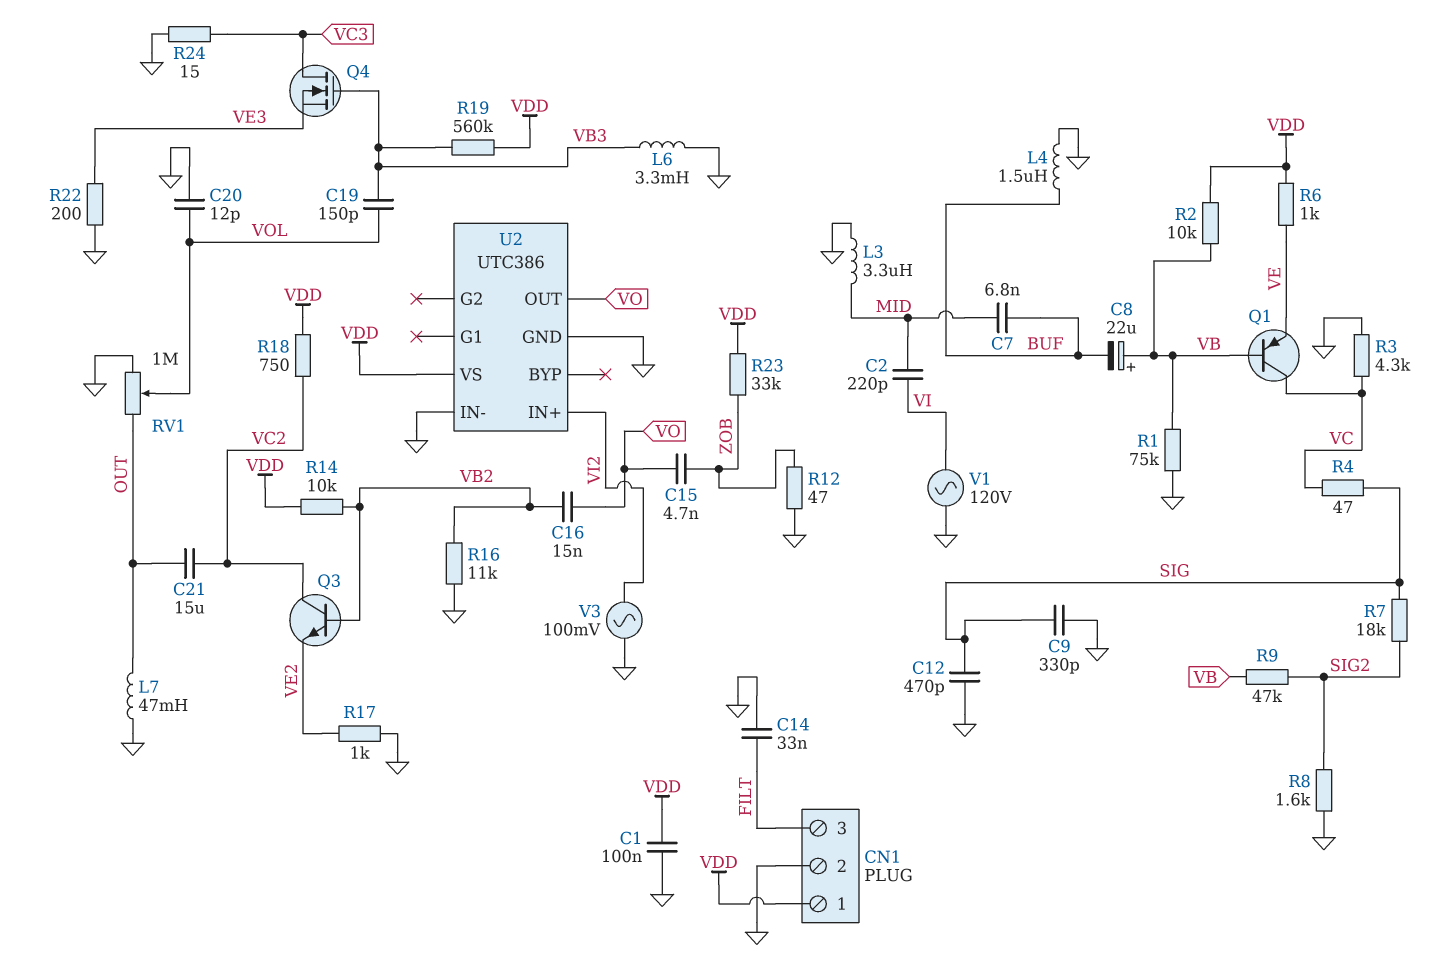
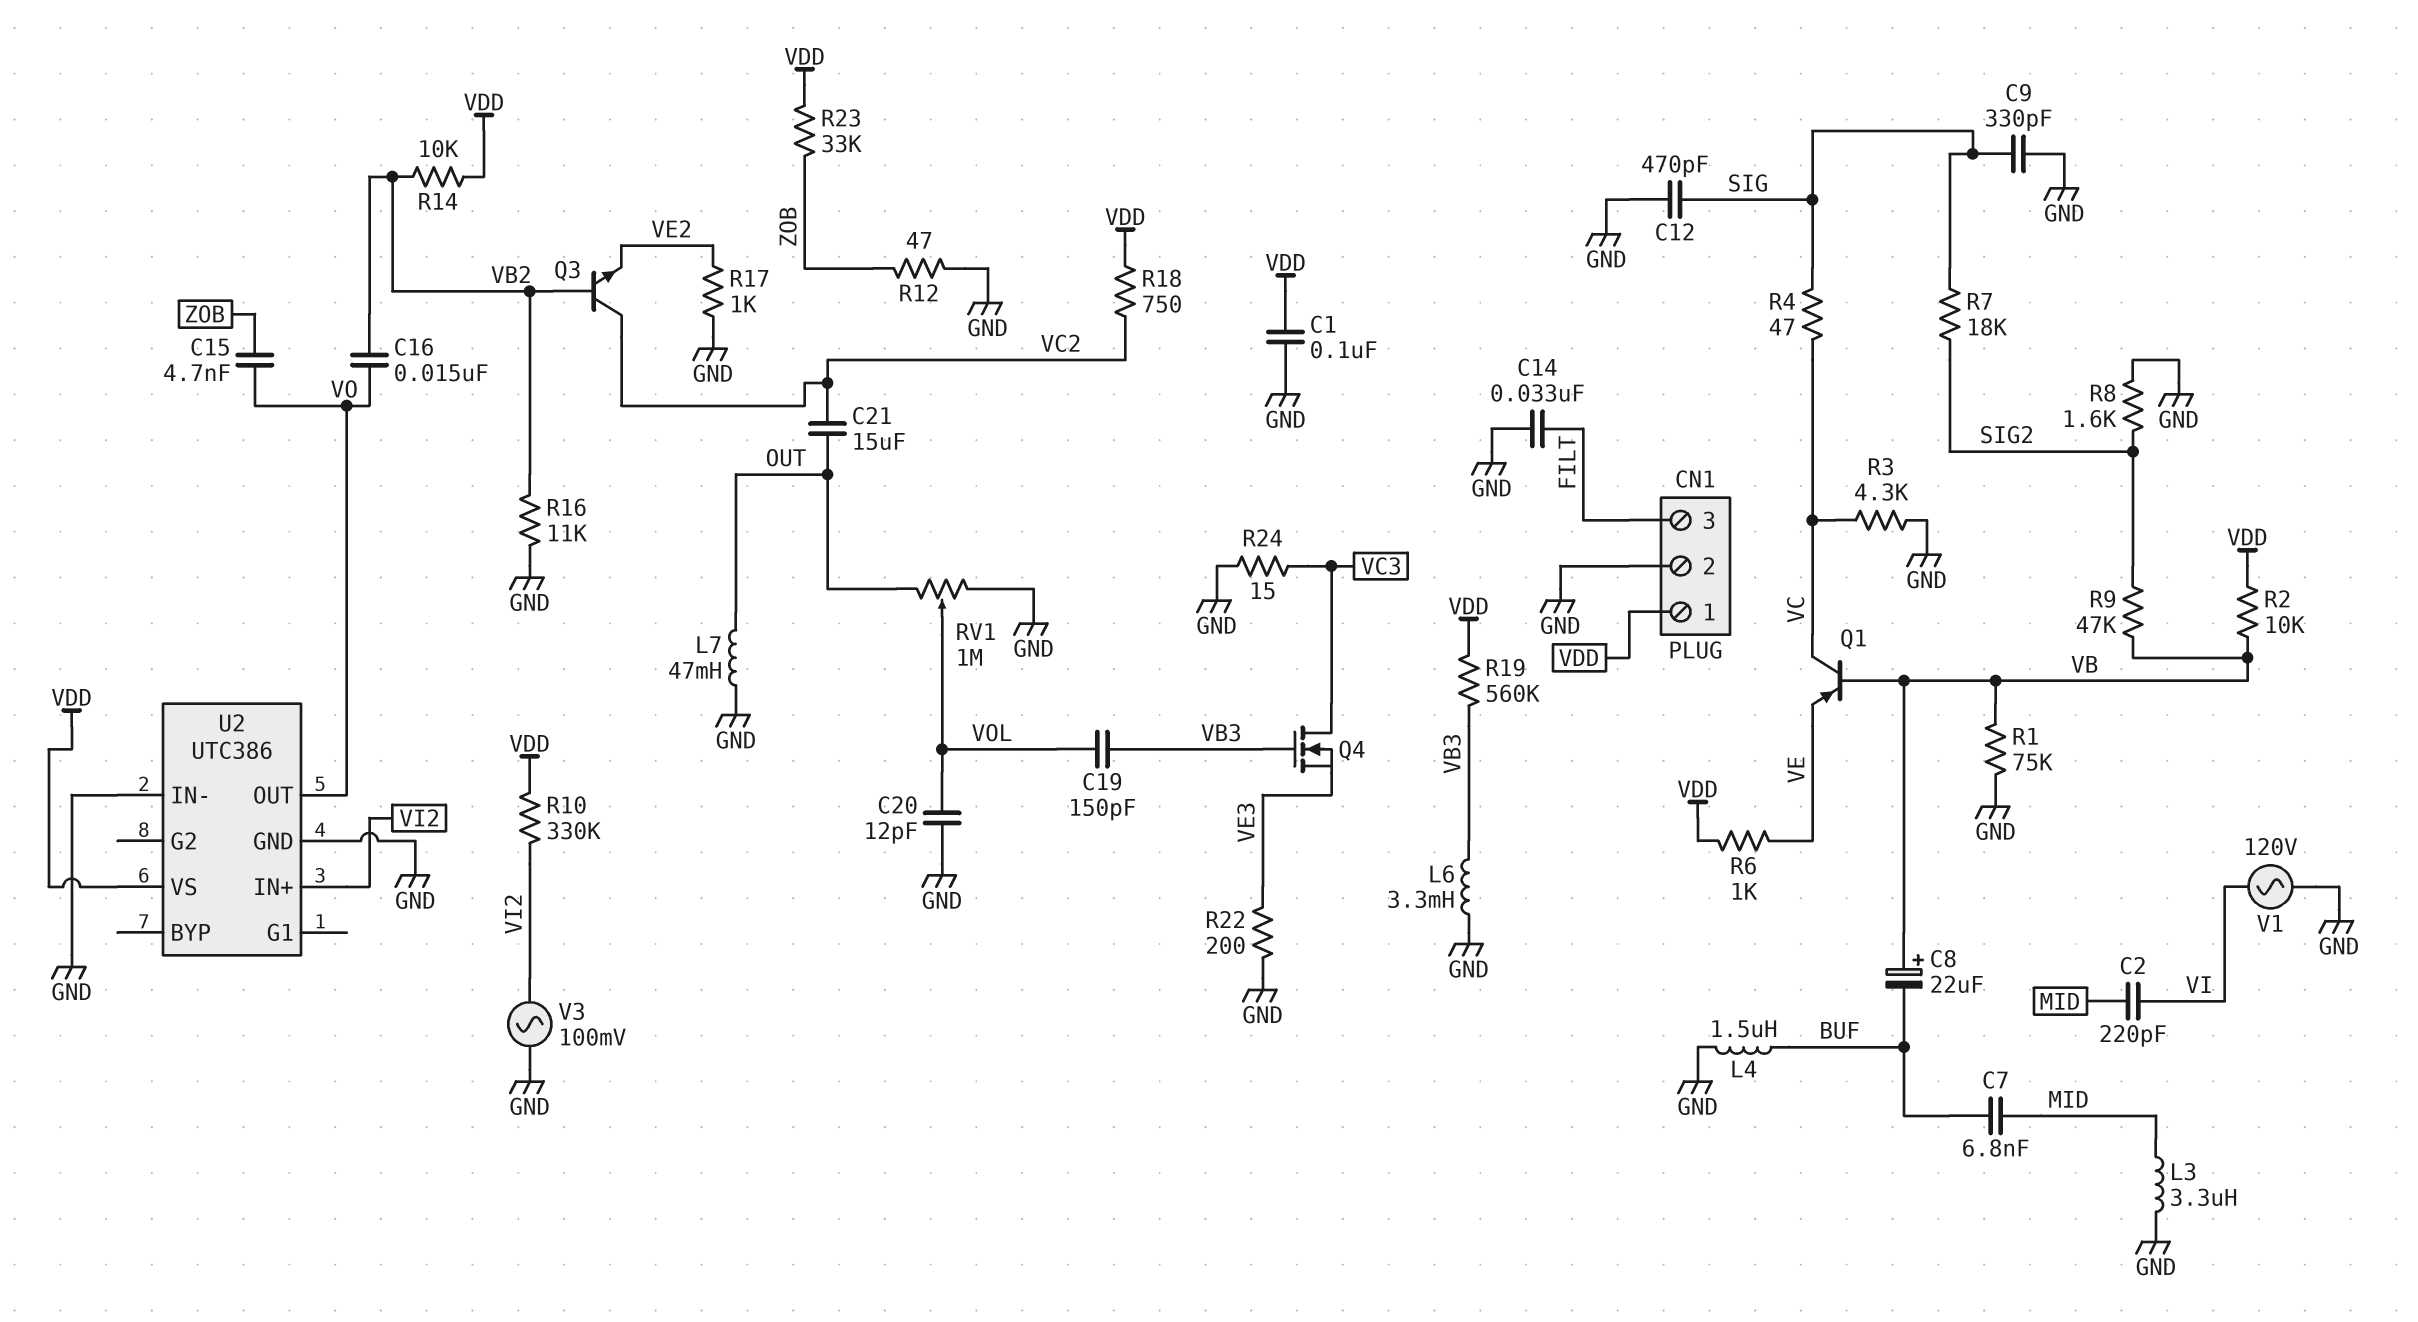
R10: none -> 330k (VDD, VI2)

